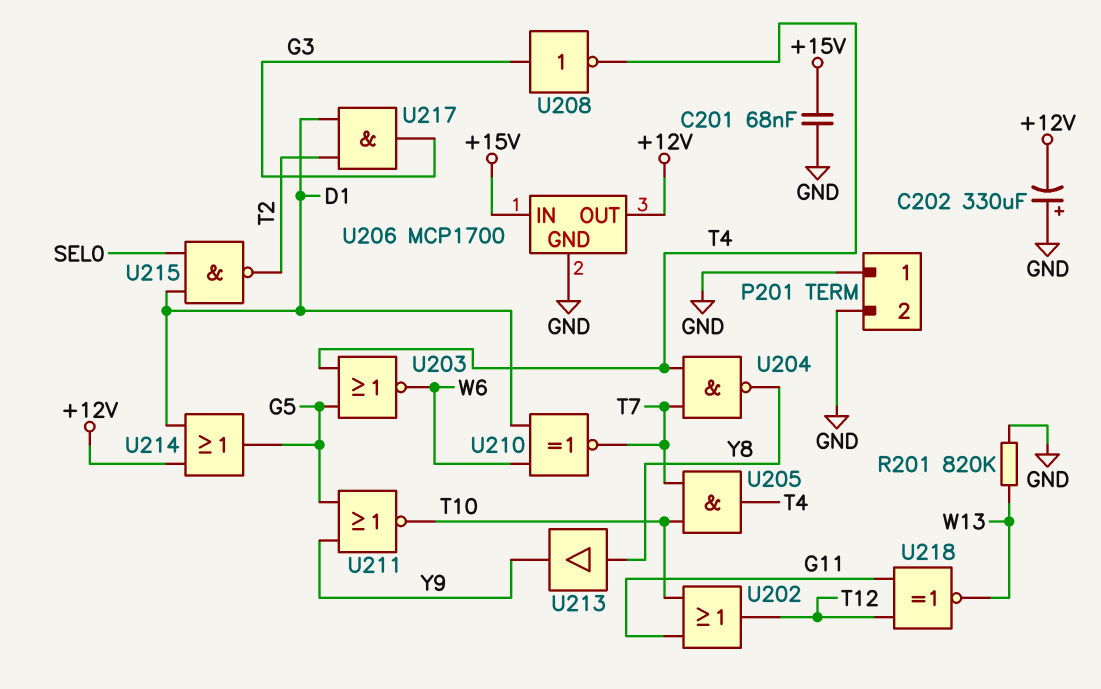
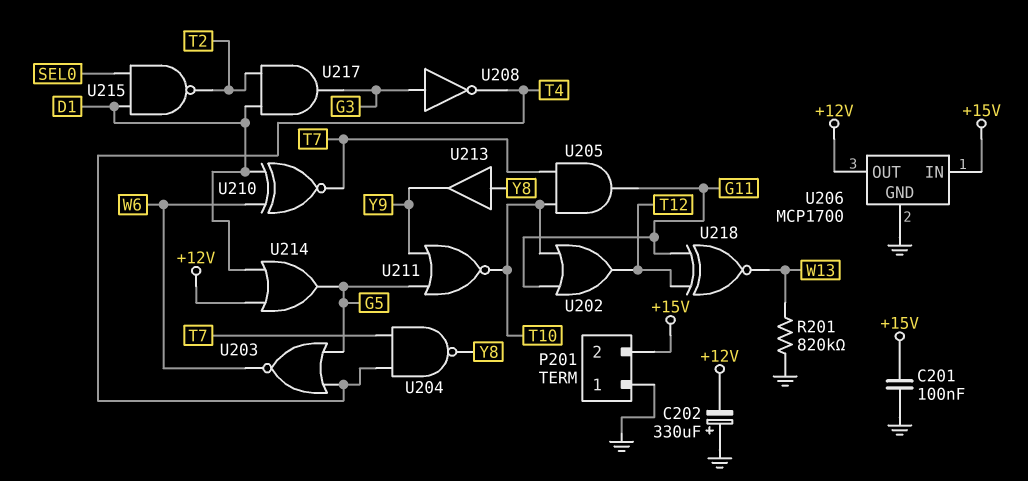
C201: 68nF (+15V, GND) -> 100nF (+15V, GND)
P201 pin 2: GND -> +15V
U205: AND (in T7, in T10, out T4) -> AND (in T7, in T10, out G11)

